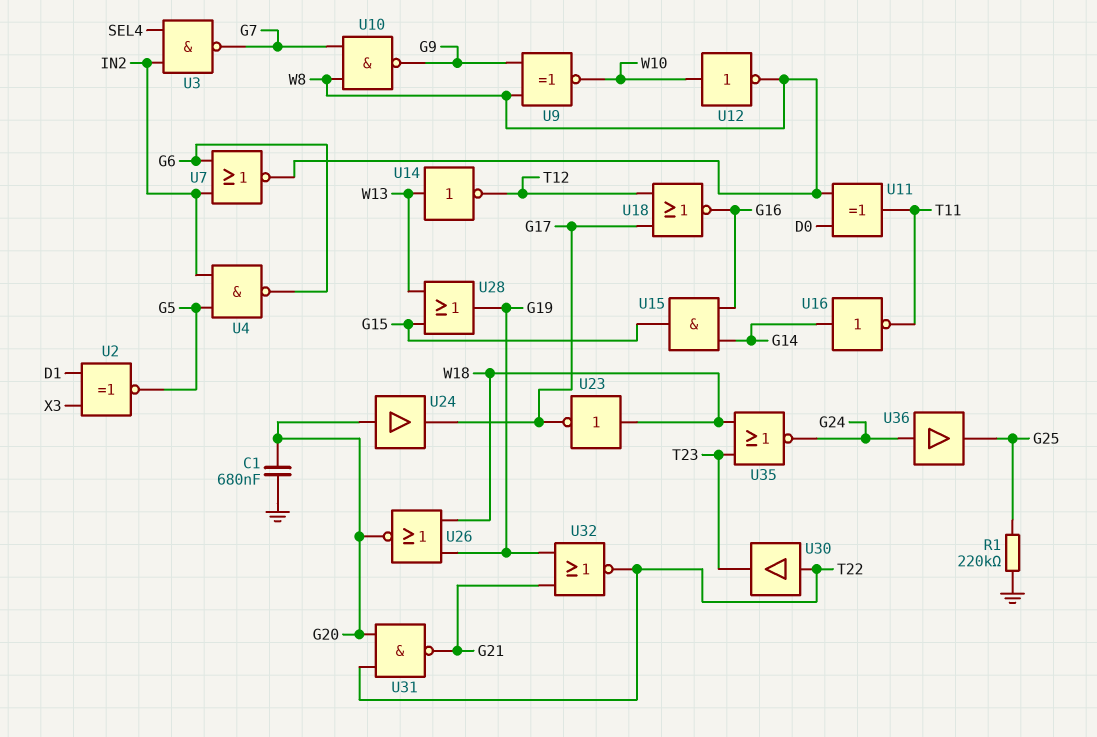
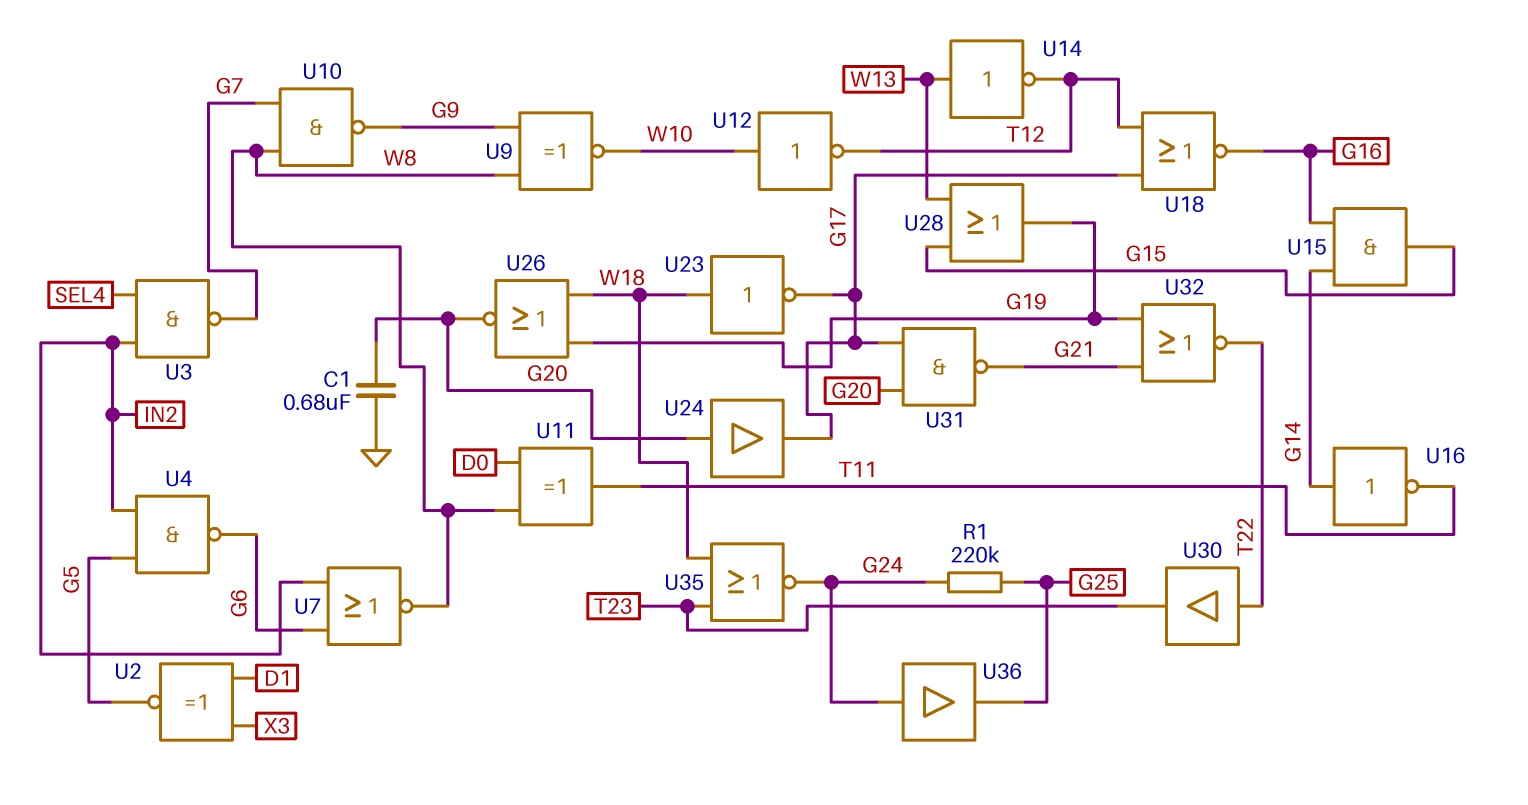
R1: 220k (G25, GND) -> 220k (G24, G25)
U12: NOT (in W10, out W8) -> NOT (in W10, out T12)
U31: NAND (in G20, in T22, out G21) -> NAND (in G17, in G20, out G21)

